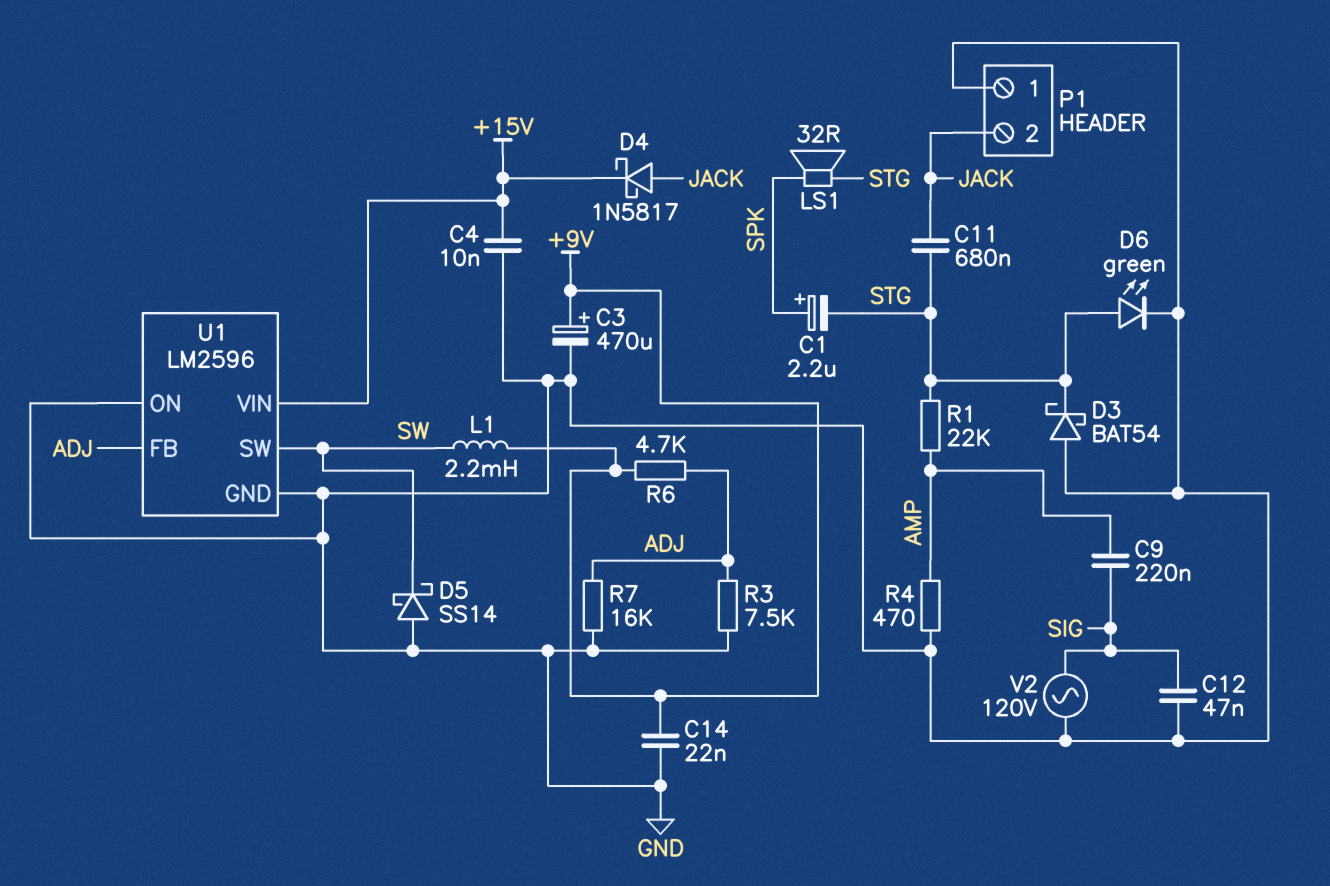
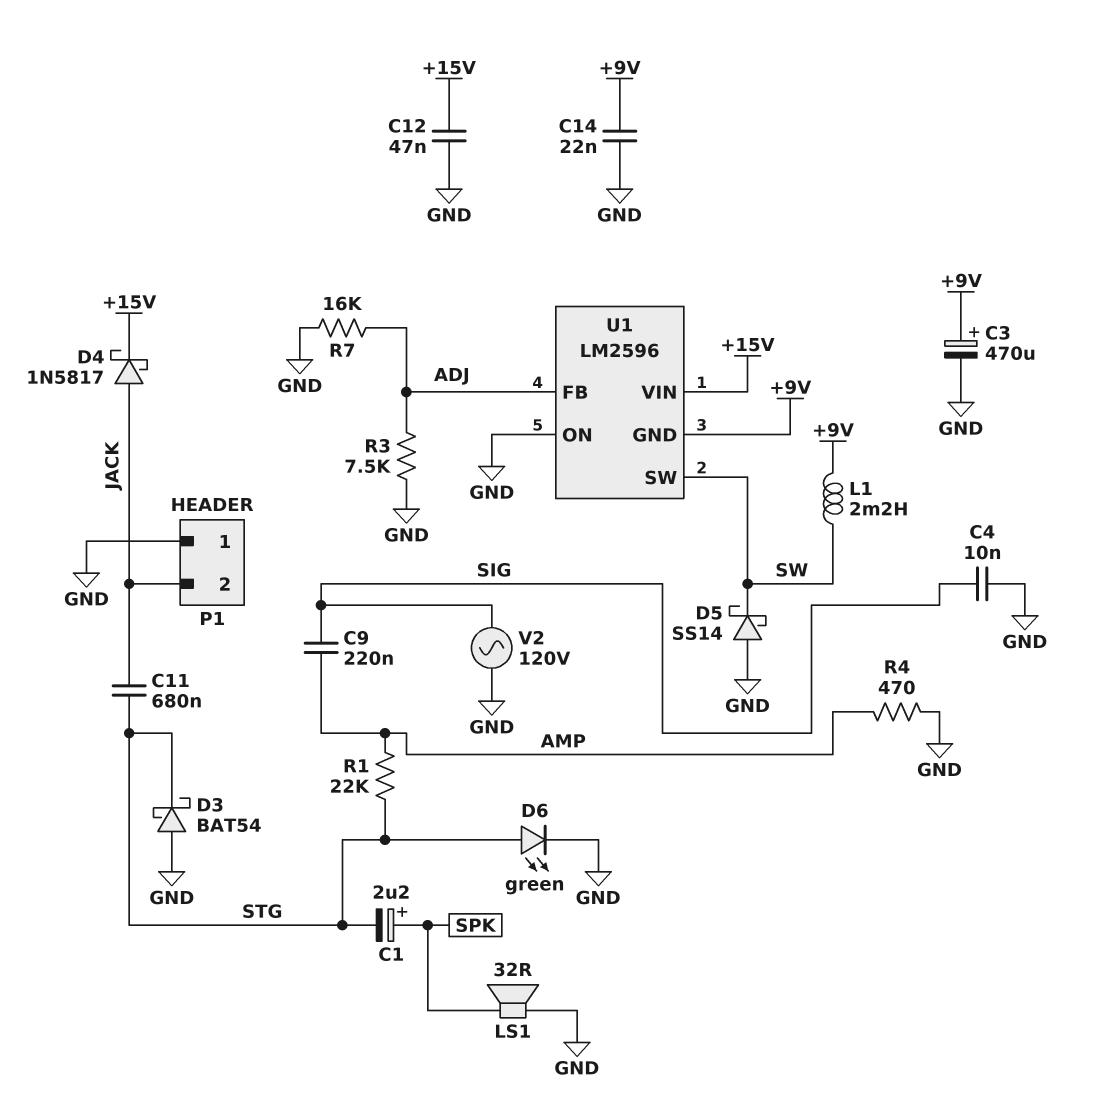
C4: 10nF (+15V, GND) -> 10nF (GND, SIG)
C12: 47nF (GND, SIG) -> 47nF (+15V, GND)
LS1: speaker 32R (SPK, STG) -> speaker 32R (GND, SPK)
R6: 4.7k (+9V, ADJ) -> none
U1 pin GND: GND -> +9V

